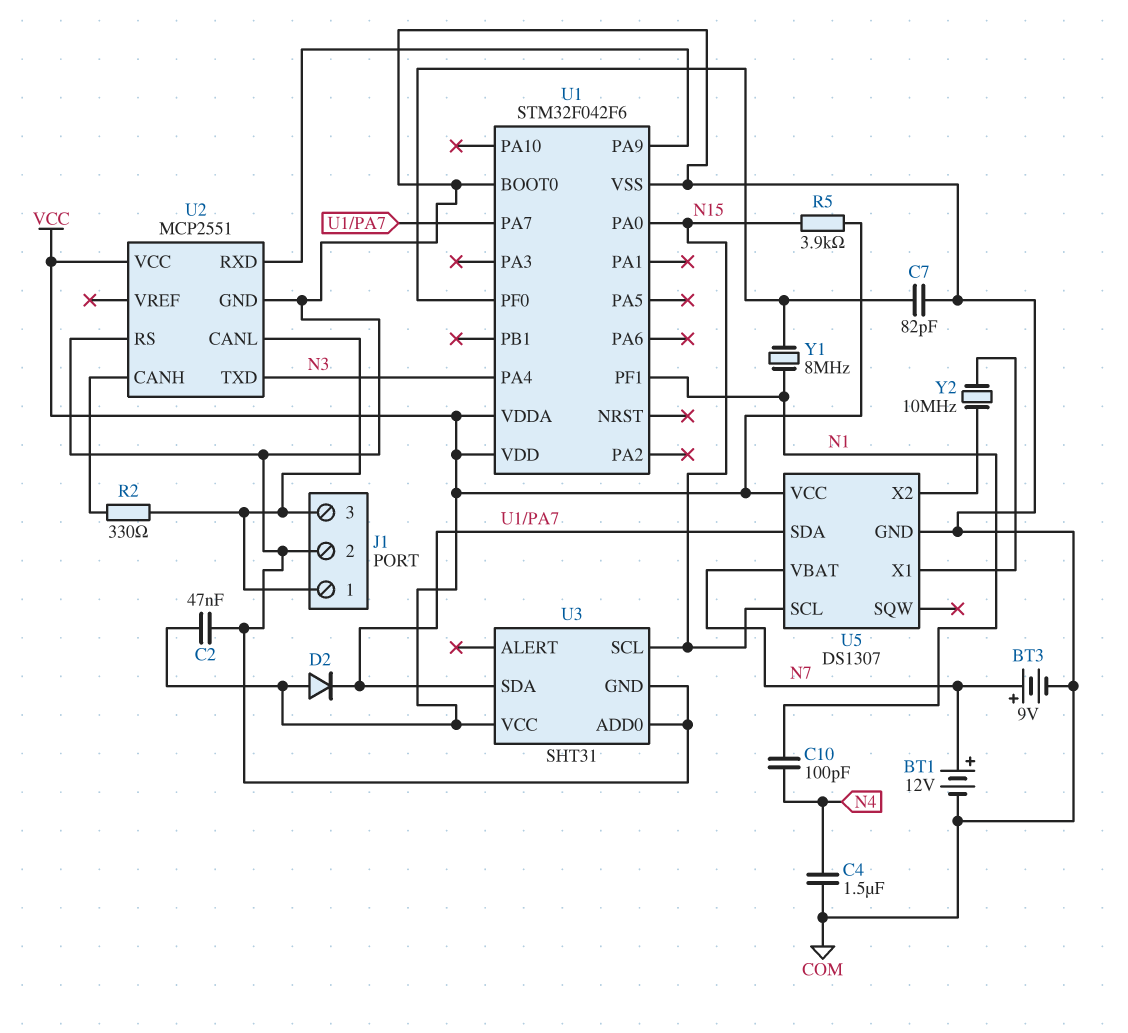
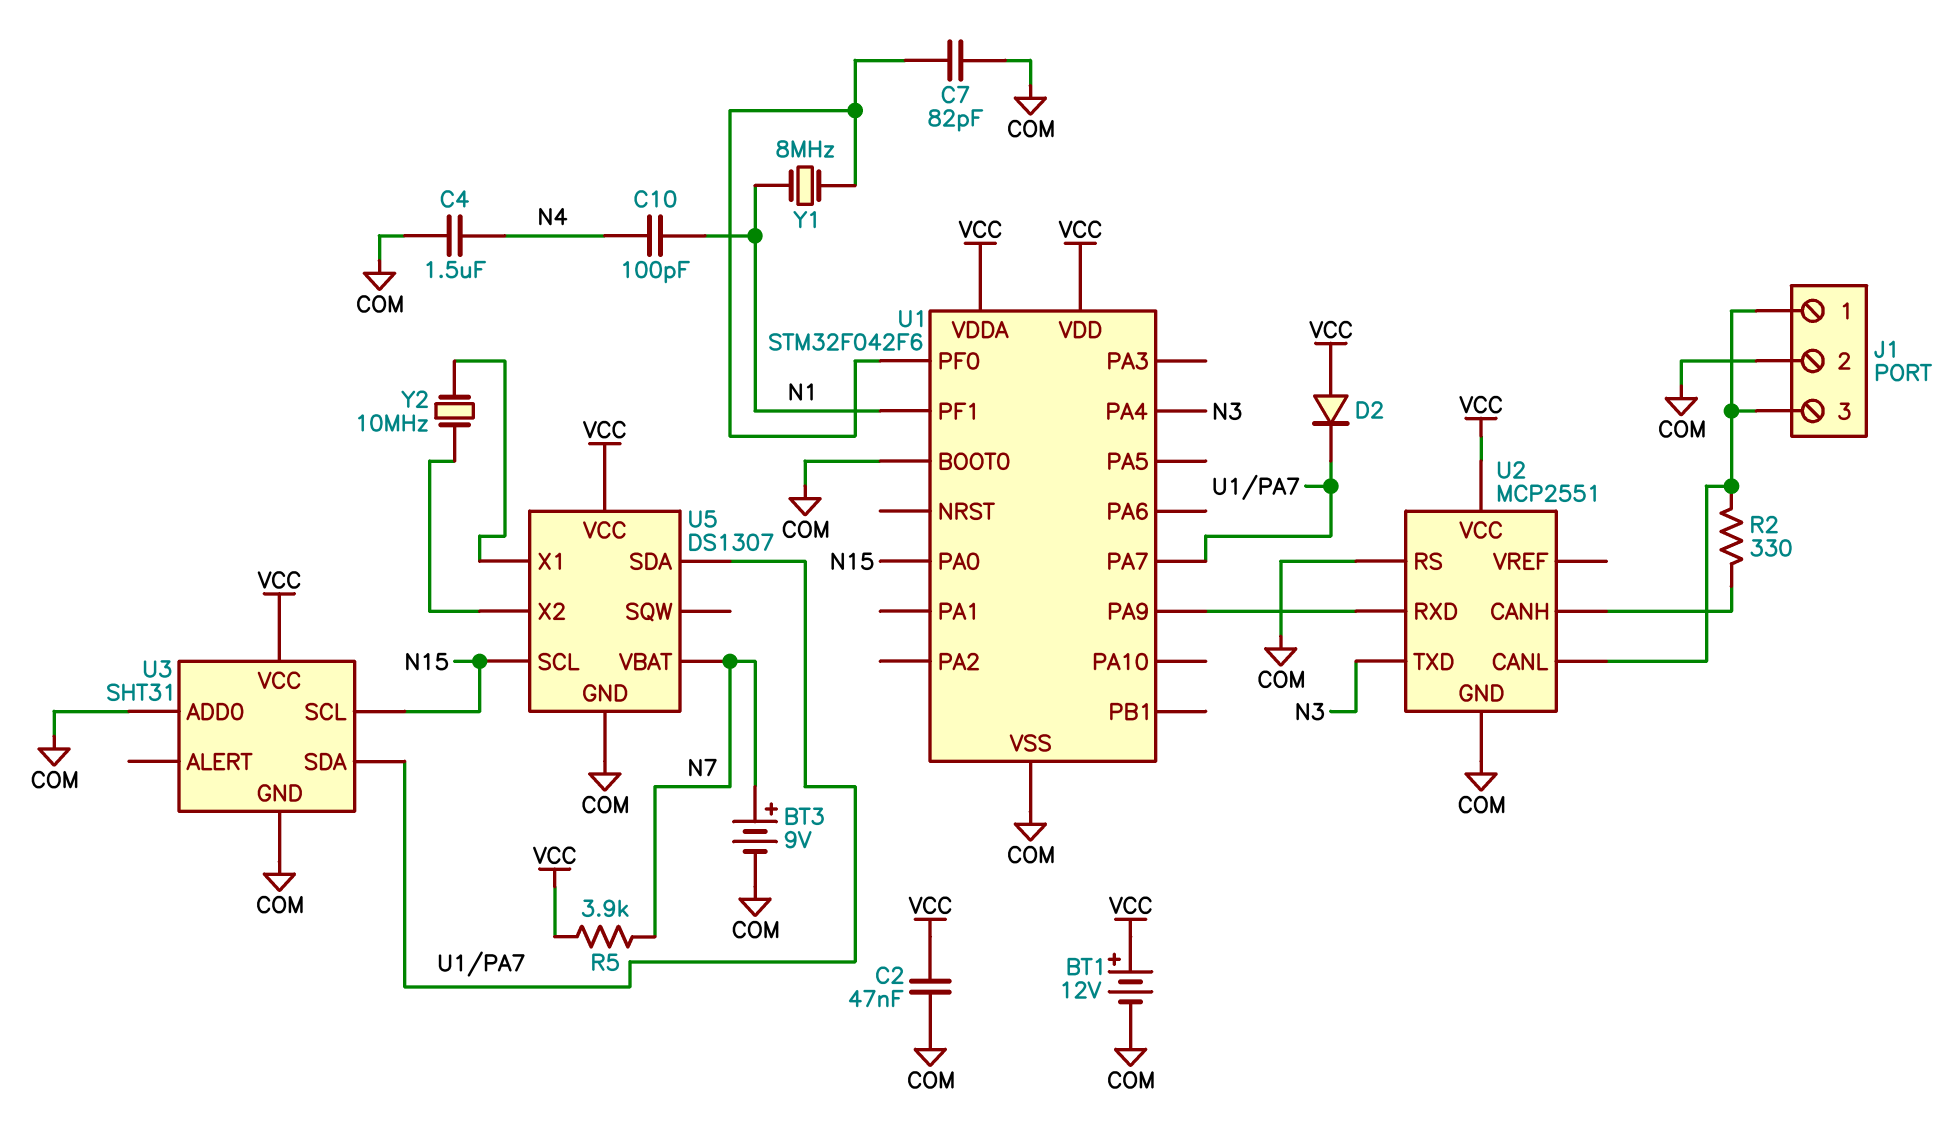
BT1: 12V (plus N7, minus COM) -> 12V (plus VCC, minus COM)
R5: 3.9k (N15, VCC) -> 3.9k (N7, VCC)

